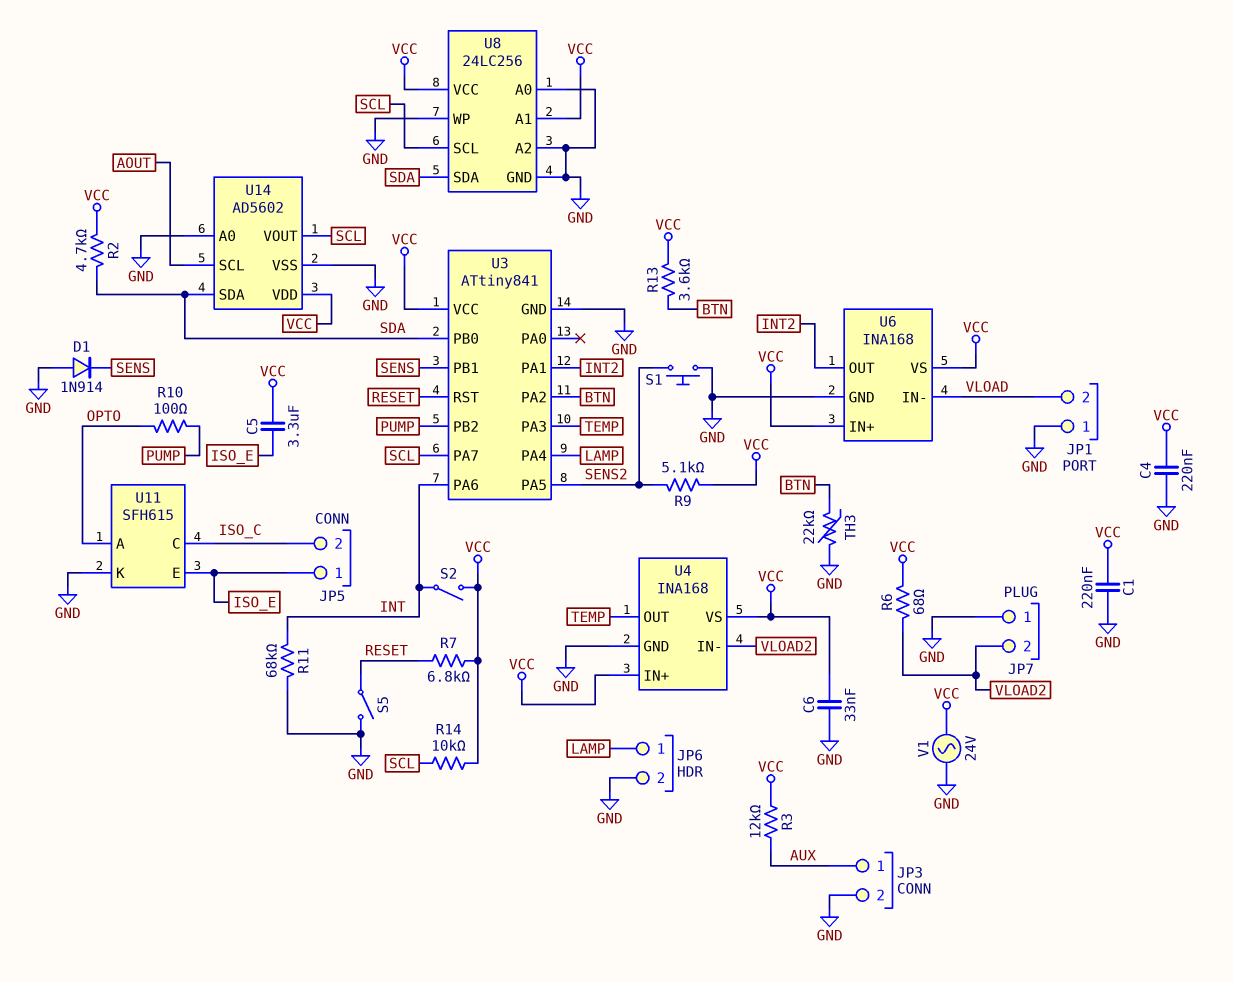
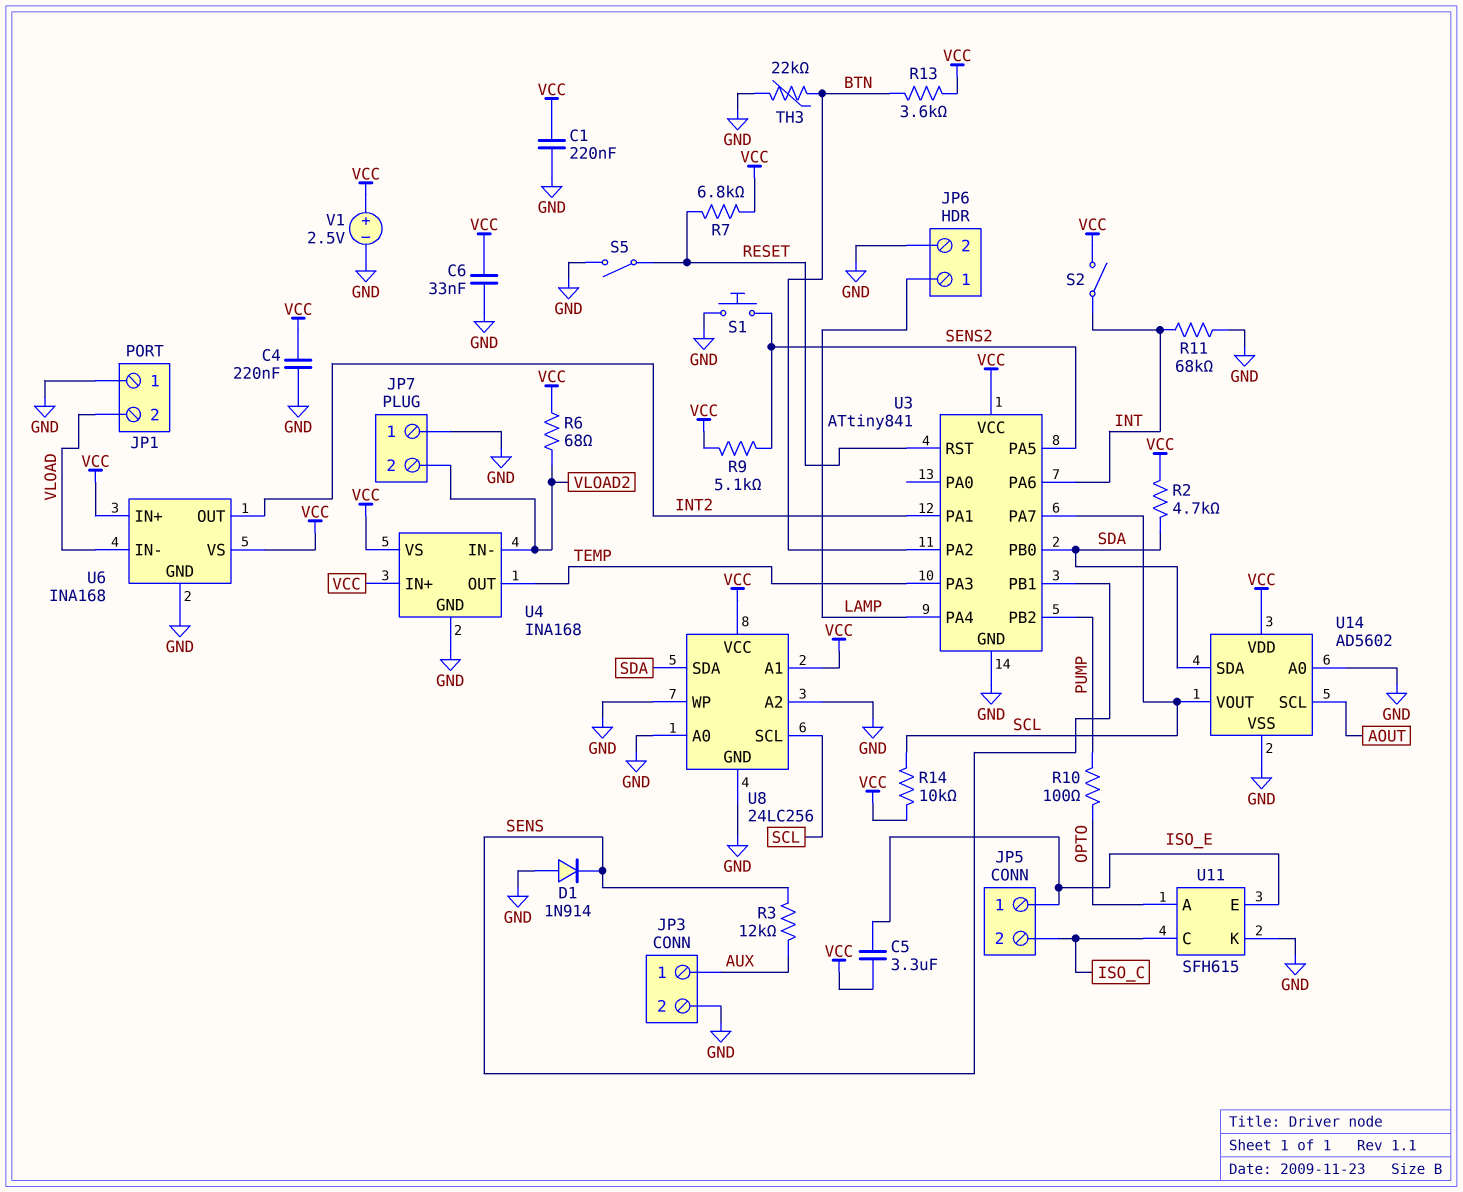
R3: 12k (AUX, VCC) -> 12k (AUX, SENS)
V1: AC 24V (GND, VCC) -> 2.5V (plus VCC, minus GND)

